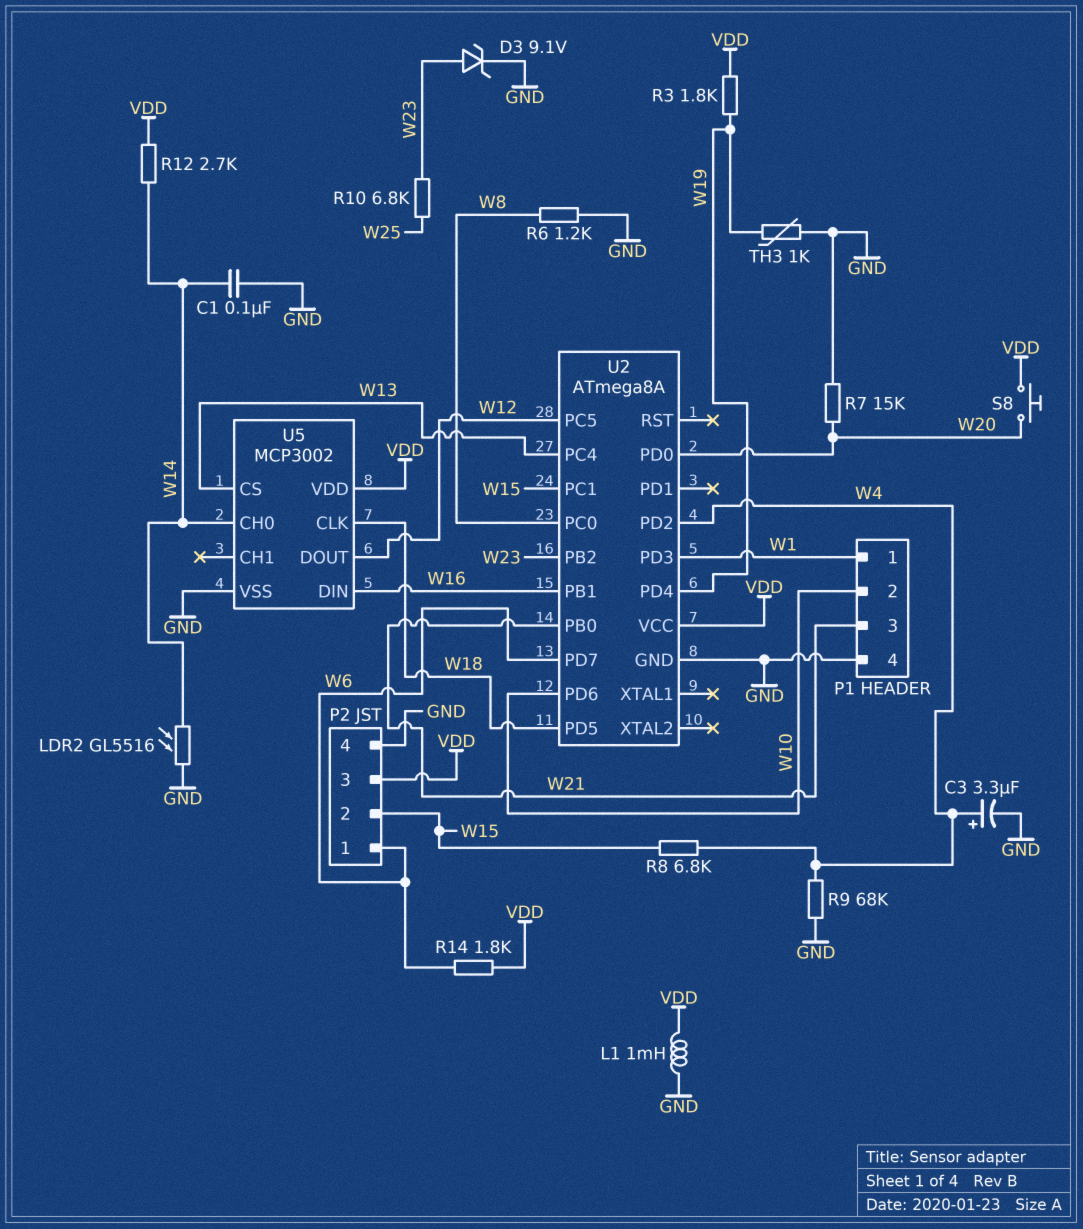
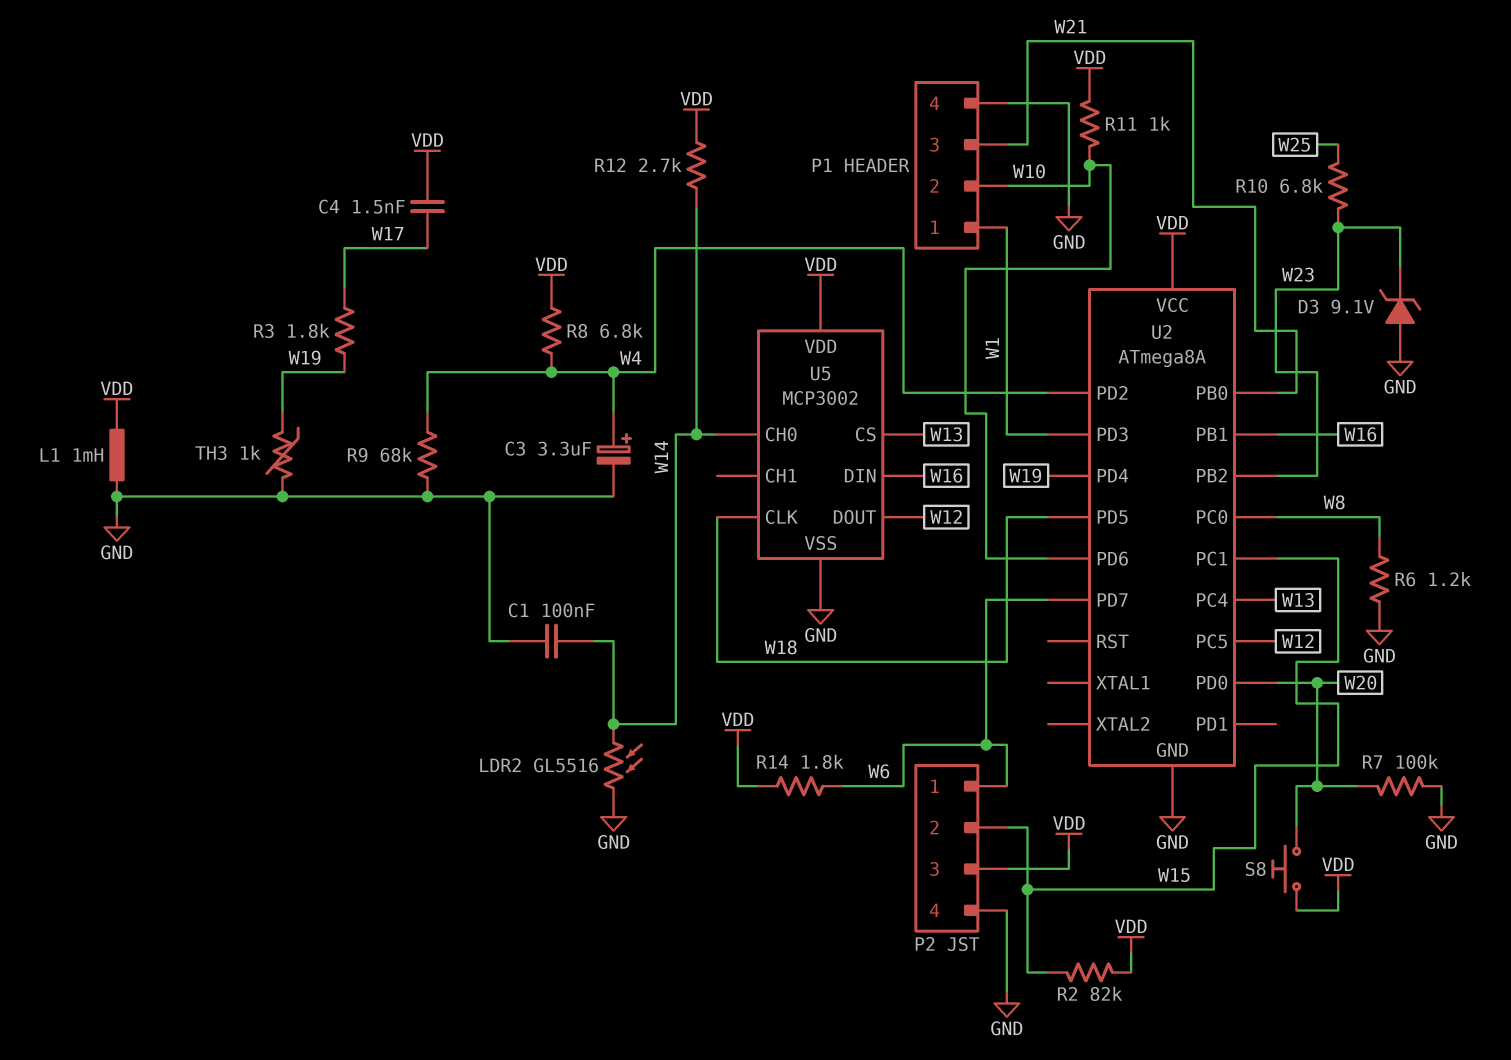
C4: none -> 1.5nF (VDD, W17)
D3: zener 9.1V (A W23, K GND) -> zener 9.1V (A GND, K W23)
R2: none -> 82k (VDD, W15)
R3: 1.8k (VDD, W19) -> 1.8k (W17, W19)
R7: 15k (GND, W20) -> 100k (GND, W20)
R8: 6.8k (W4, W15) -> 6.8k (VDD, W4)
R11: none -> 1k (VDD, W10)

